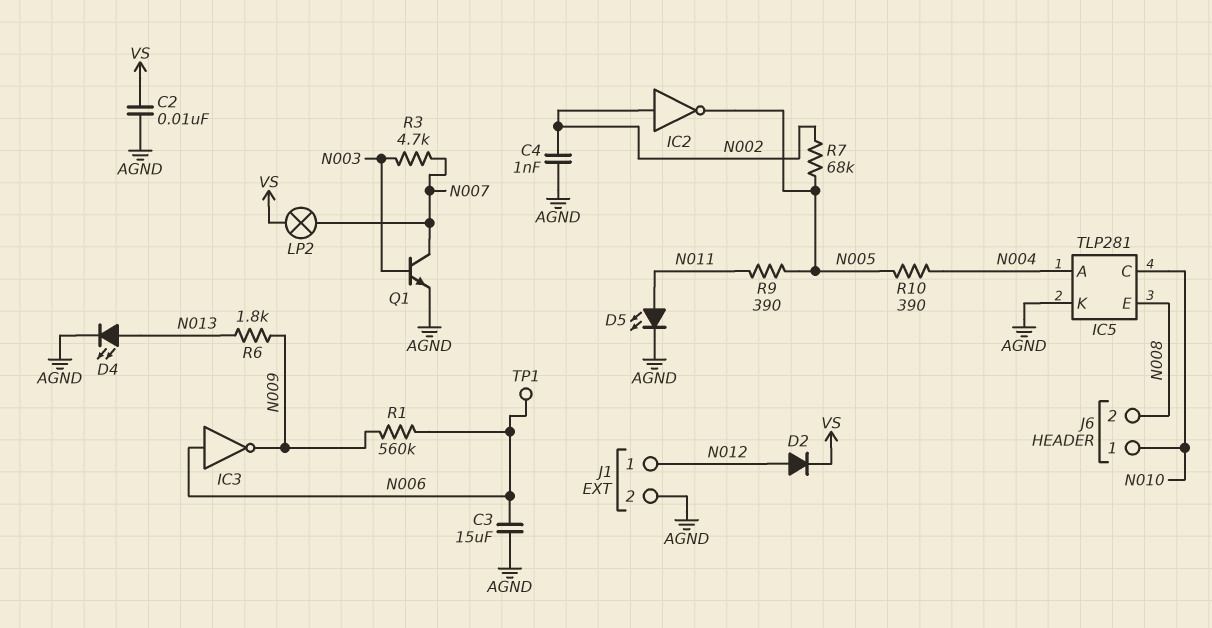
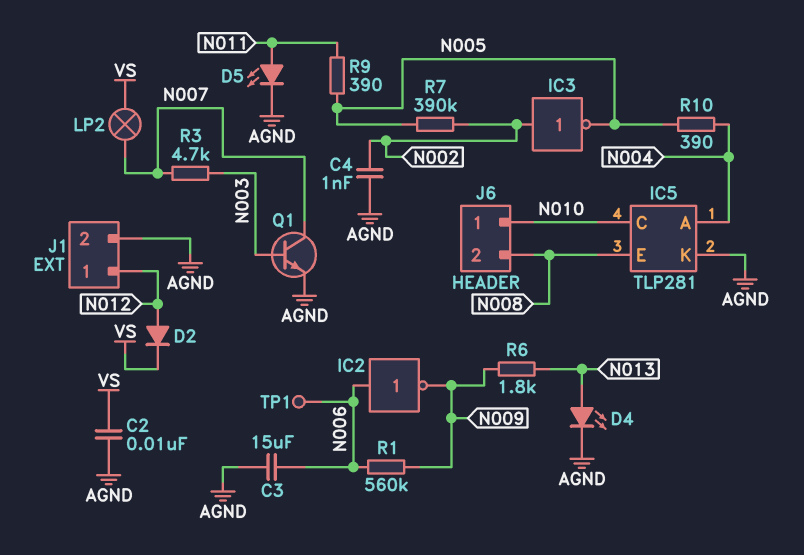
IC2: NOT (in N002, out N005) -> NOT (in N006, out N009)
IC3: NOT (in N006, out N009) -> NOT (in N002, out N005)
R7: 68k (N002, N005) -> 390k (N002, N005)

